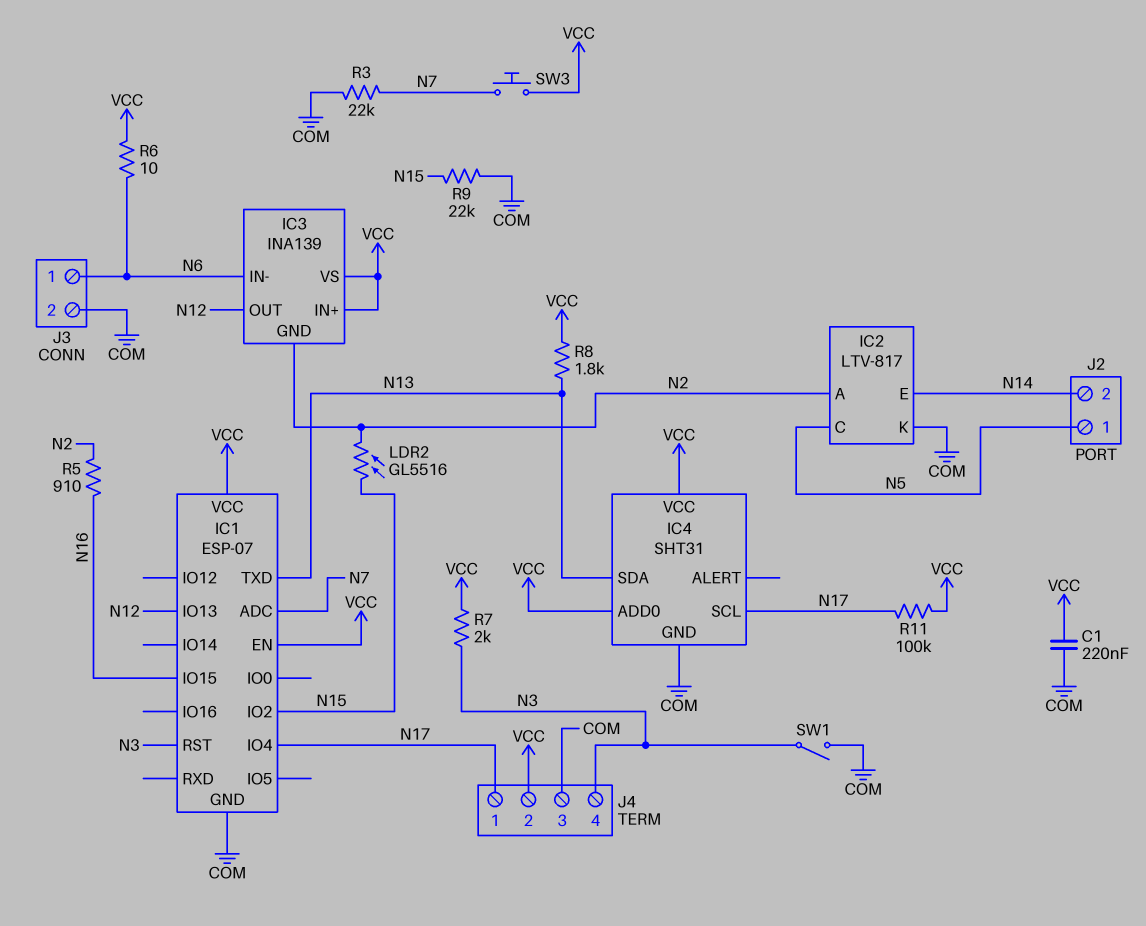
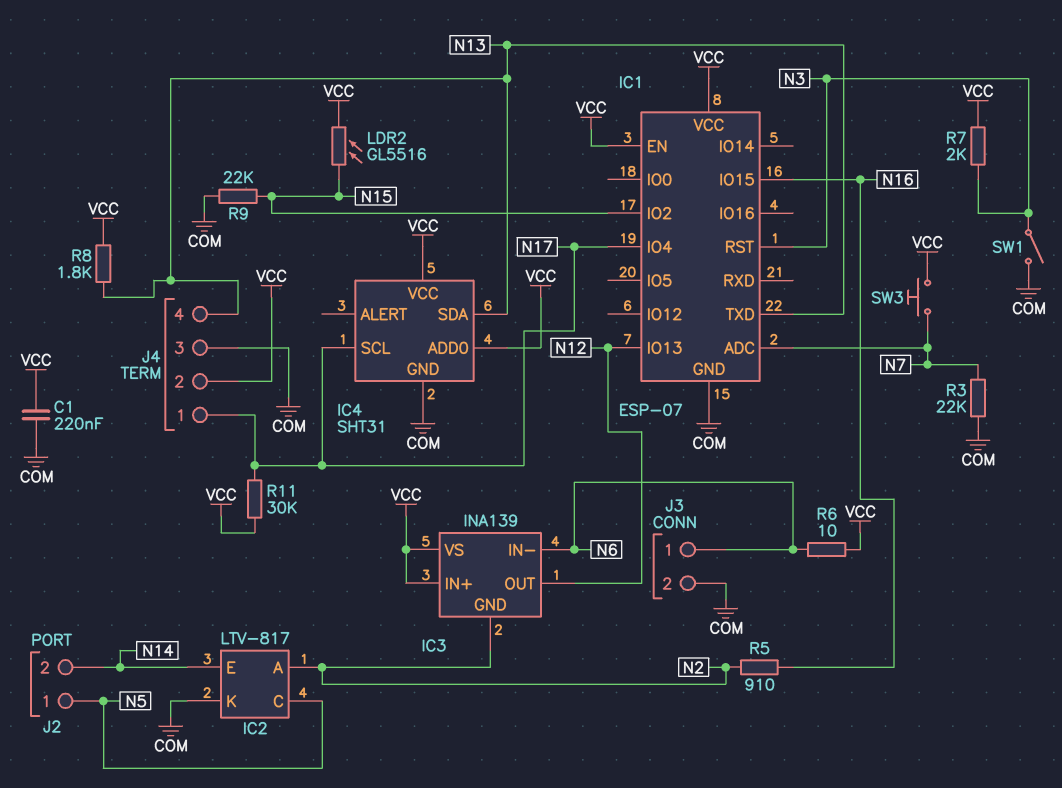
J4 pin 4: N3 -> N13
LDR2: GL5516 (N2, N15) -> GL5516 (N15, VCC)
R11: 100k (N17, VCC) -> 30k (N17, VCC)

